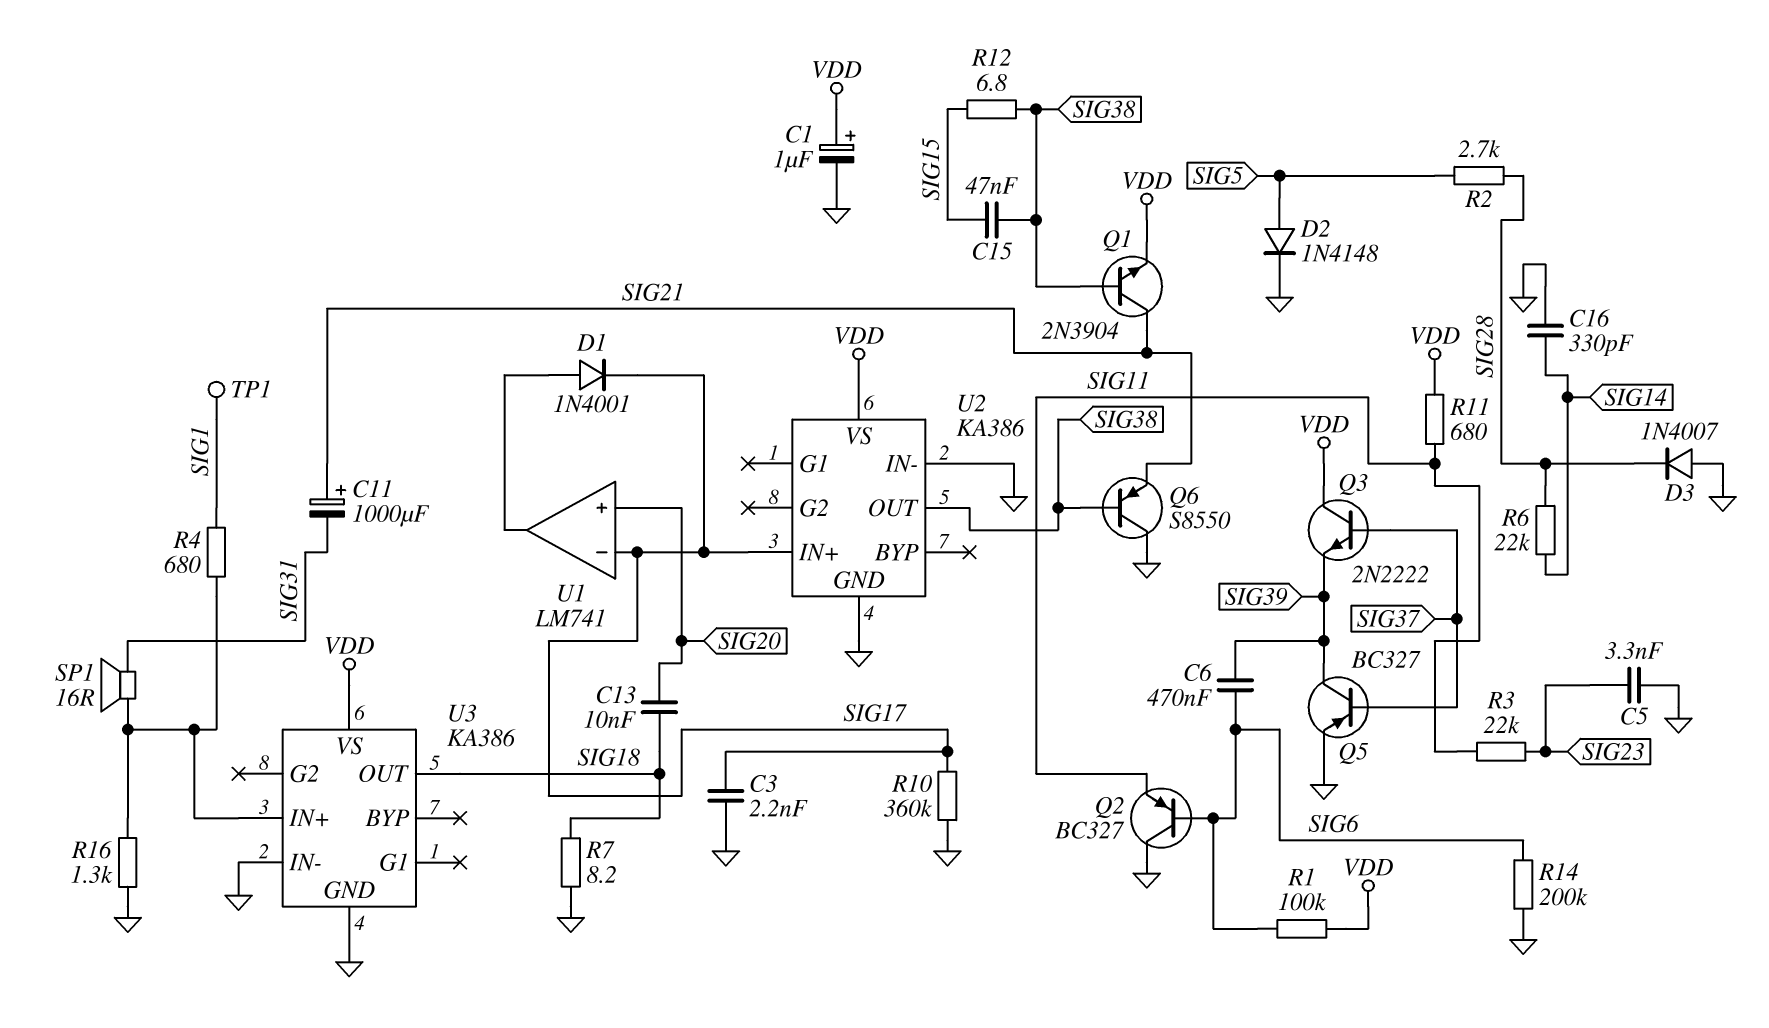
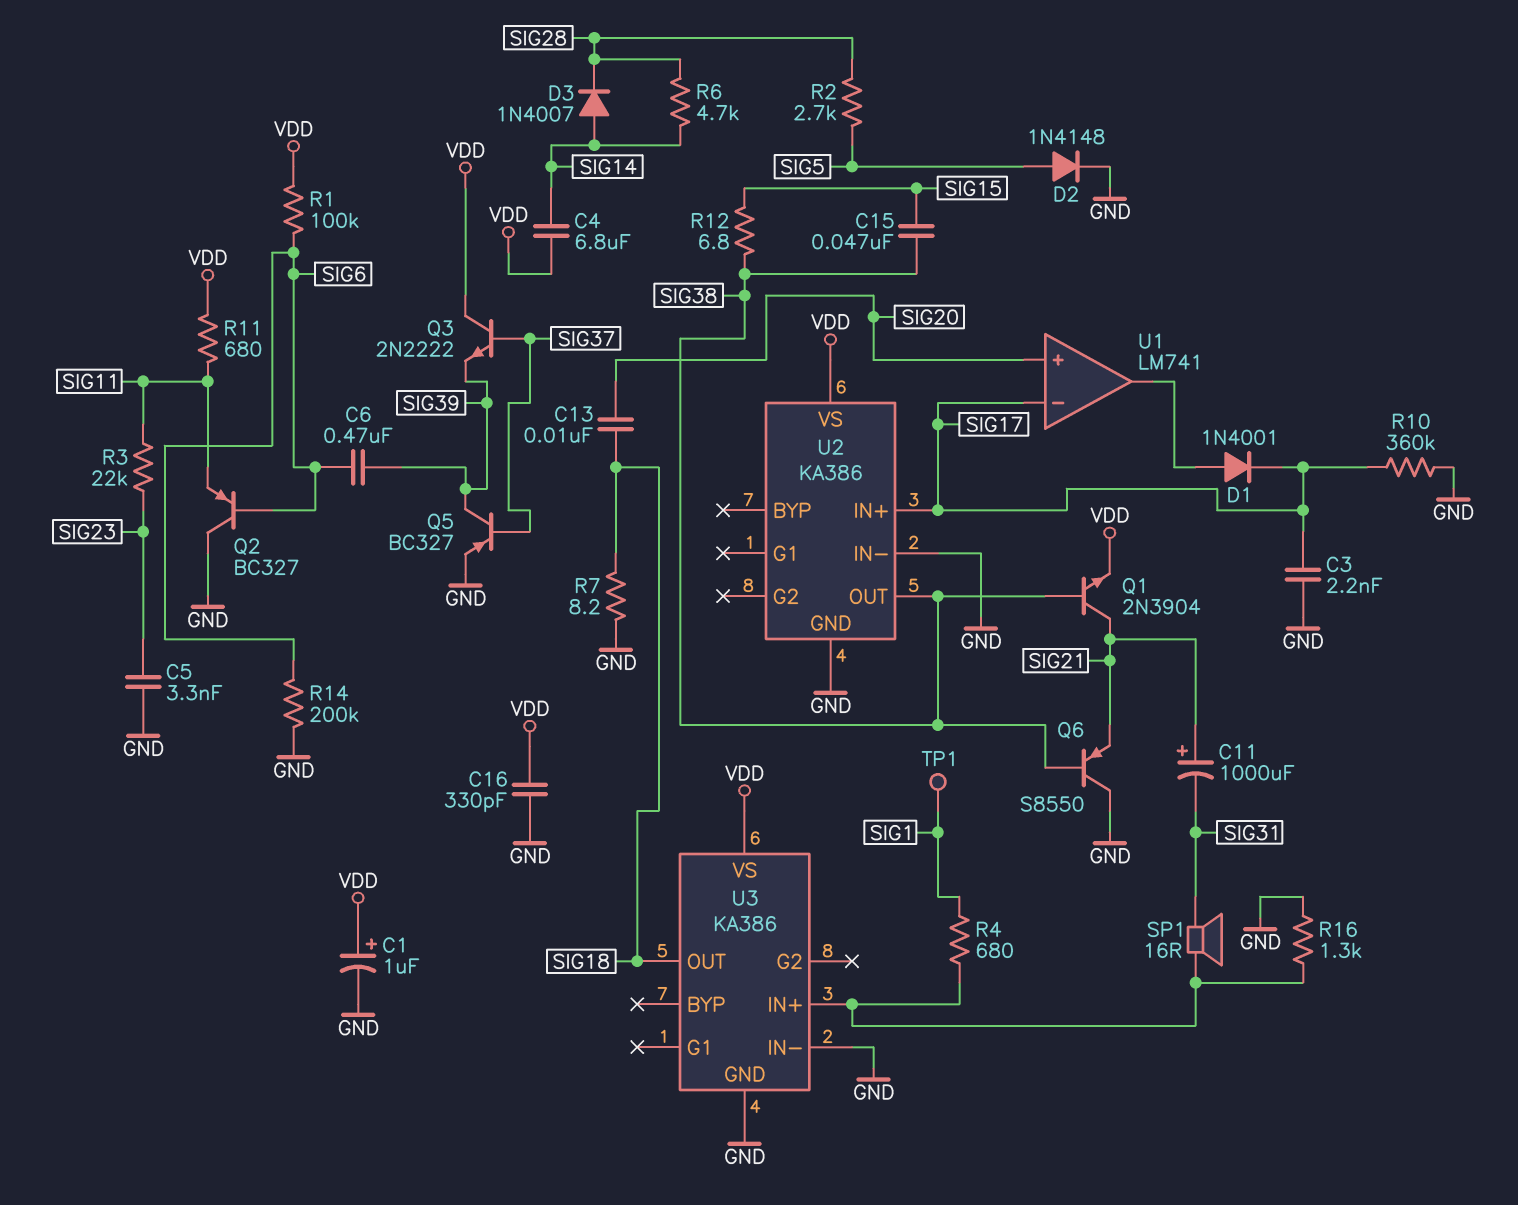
C4: none -> 6.8uF (SIG14, VDD)
C16: 330pF (GND, SIG14) -> 330pF (GND, VDD)
D3: diode 1N4007 (A GND, K SIG28) -> diode 1N4007 (A SIG14, K SIG28)
R6: 22k (SIG14, SIG28) -> 4.7k (SIG14, SIG28)

